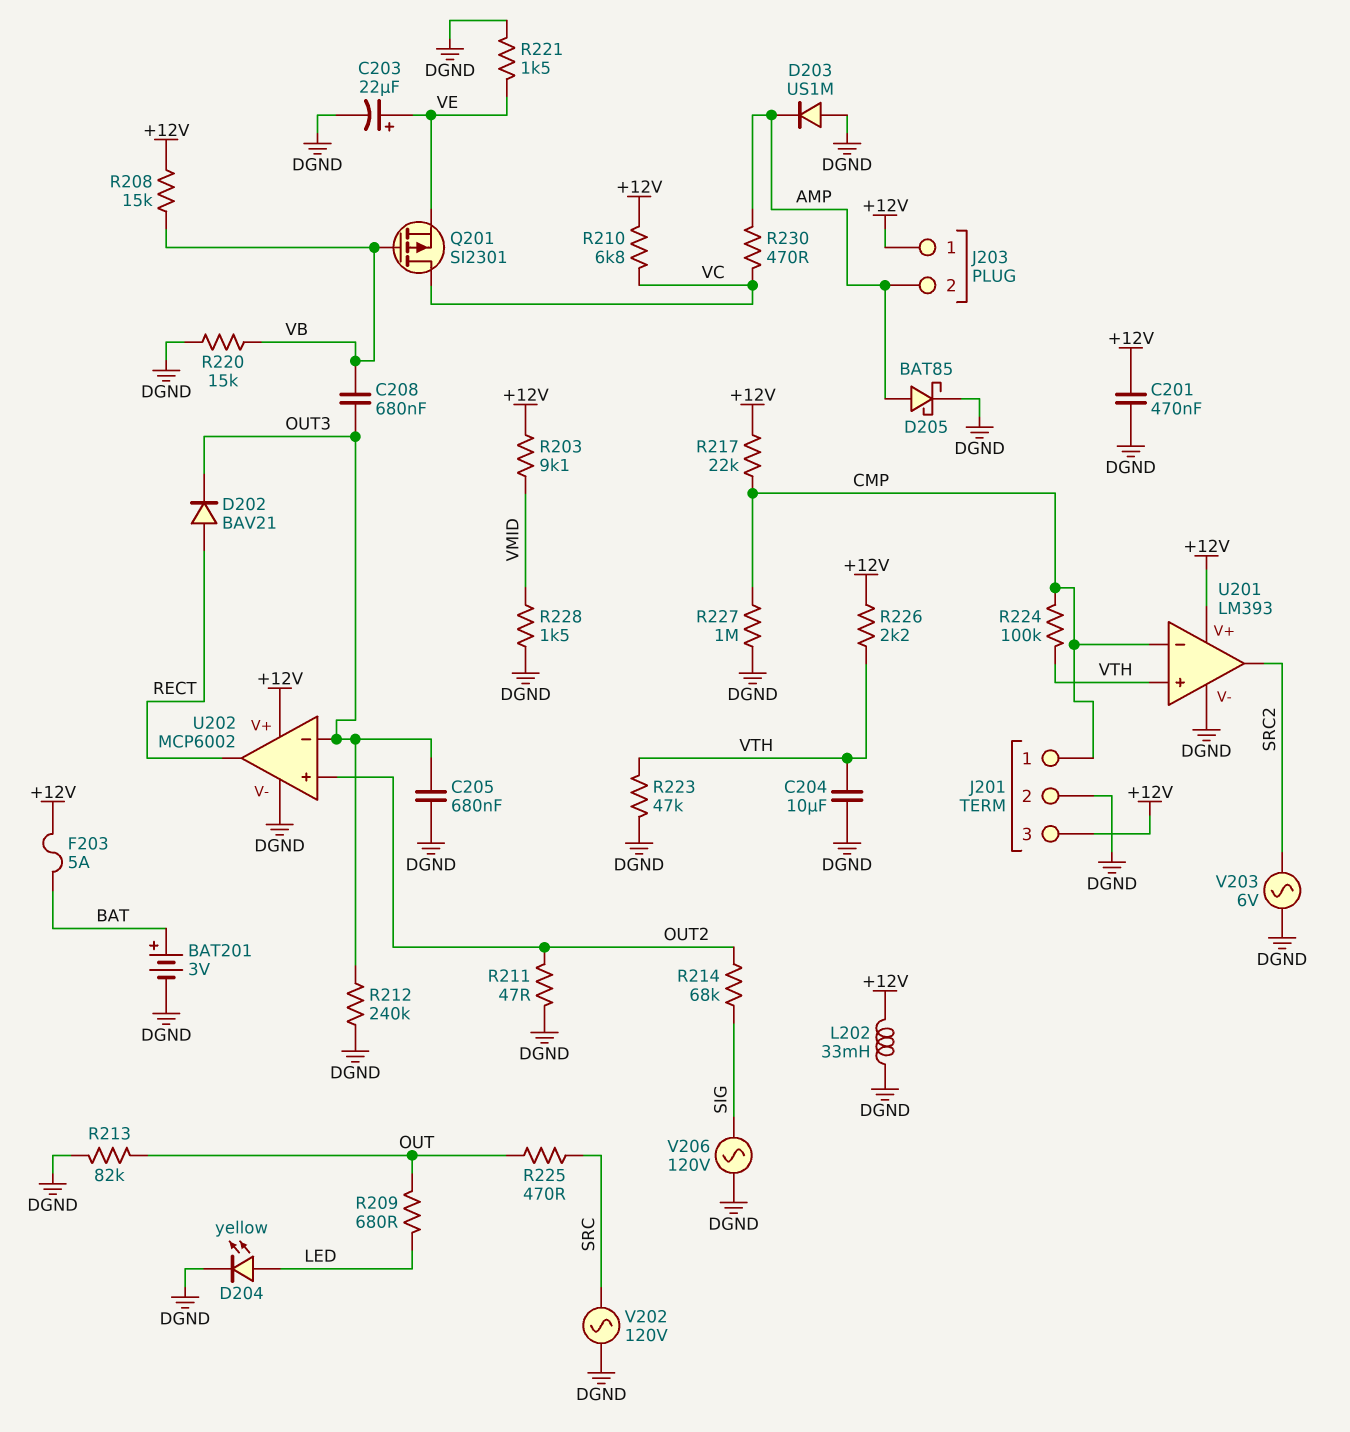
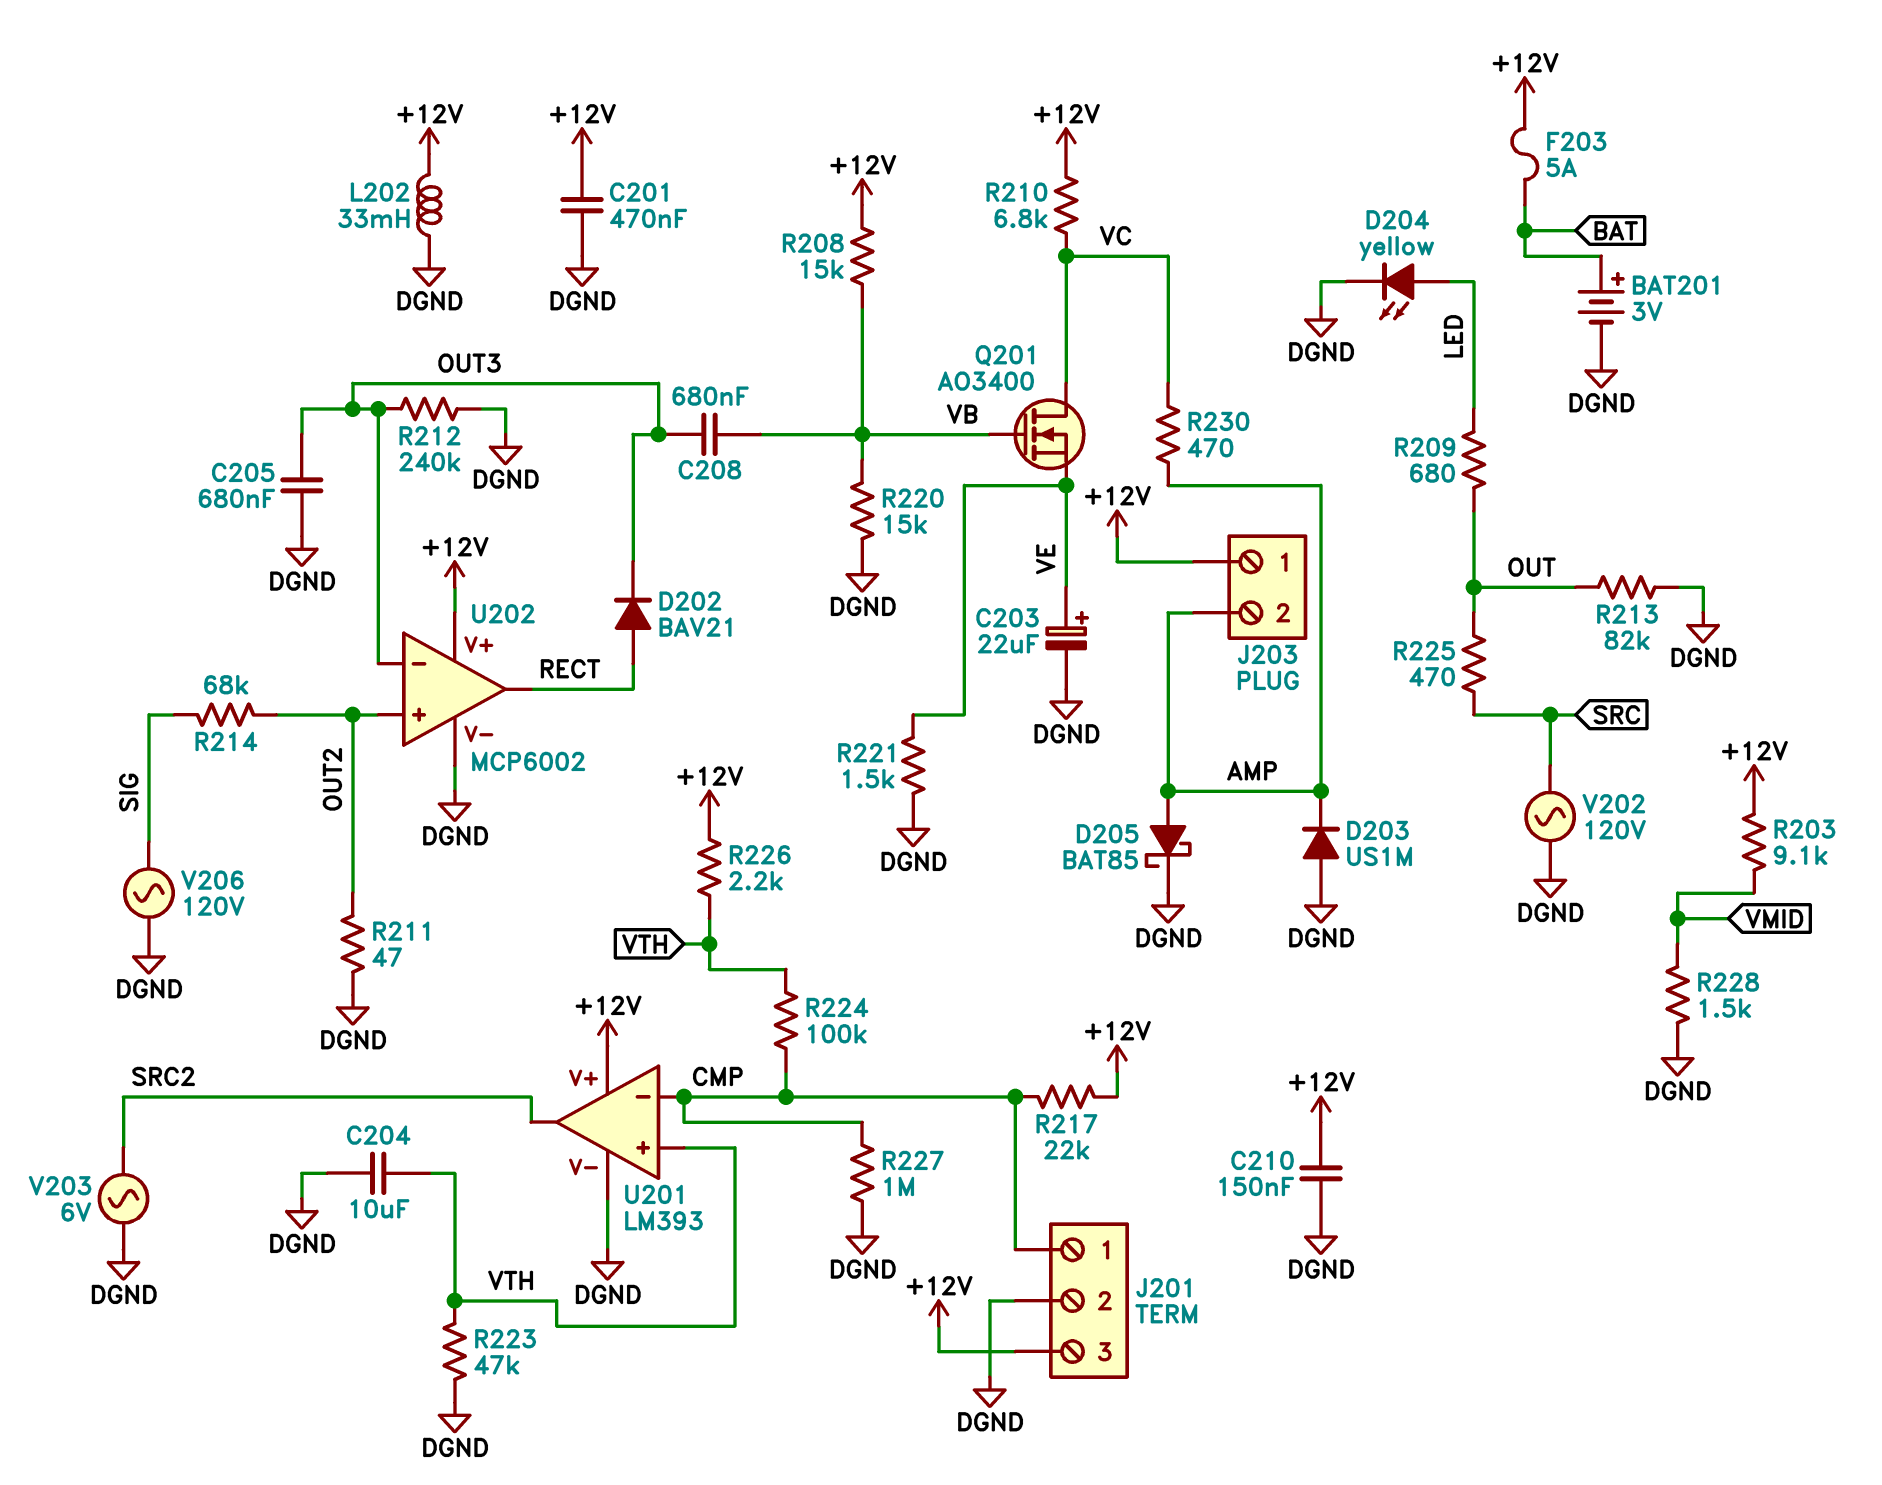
C210: none -> 150nF (+12V, DGND)
Q201: PMOS SI2301 (G VB, D VC, S VE) -> NMOS AO3400 (G VB, D VC, S VE)

